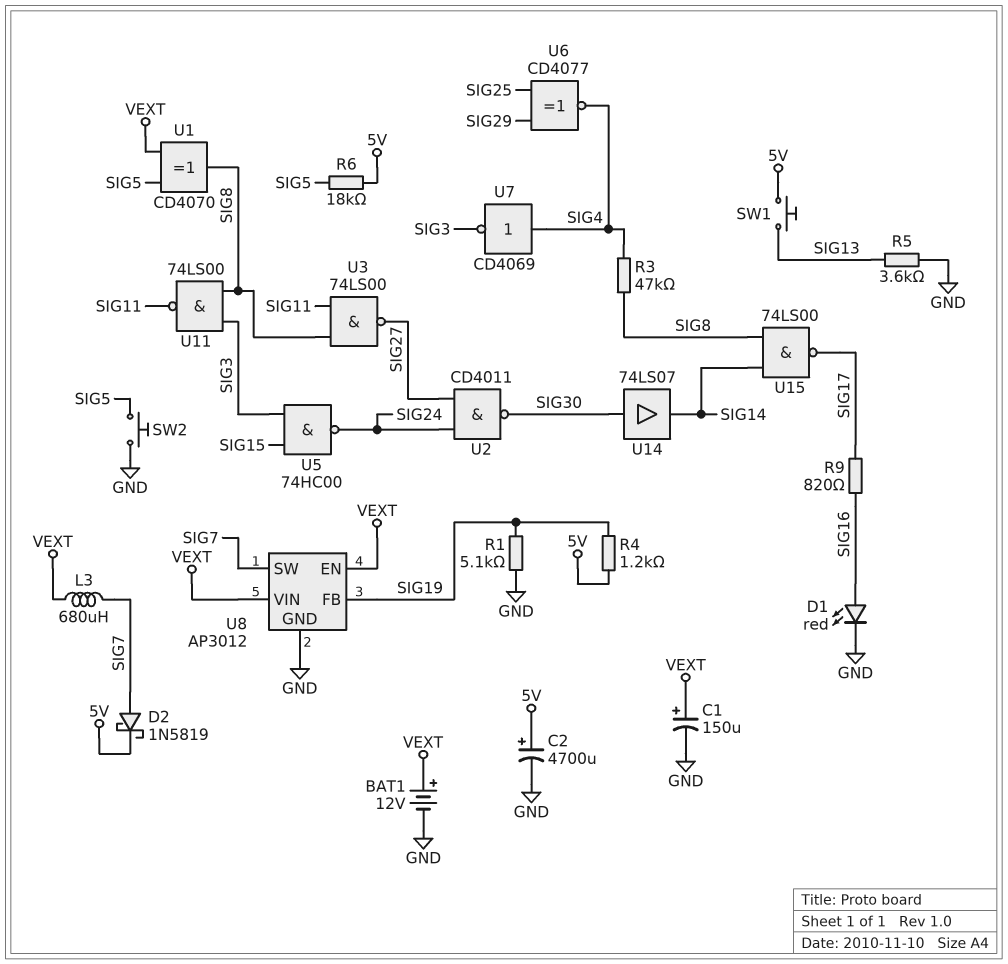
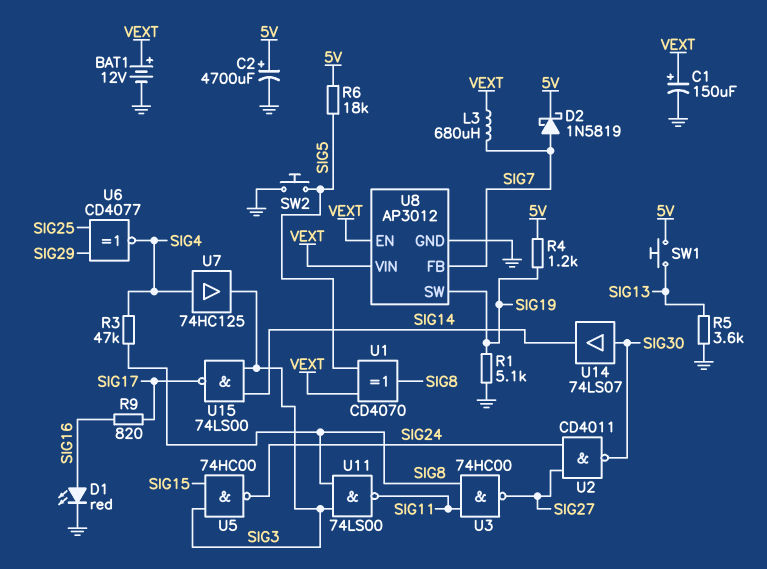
U3: NAND 74LS00 (in SIG8, in SIG11, out SIG27) -> NAND 74HC00 (in SIG8, in SIG11, out SIG27)
U7: NOT CD4069 (in SIG4, out SIG3) -> buffer 74HC125 (in SIG4, out SIG3)
U8 pin FB: SIG19 -> SIG7
U8 pin SW: SIG7 -> SIG19
U15: NAND 74LS00 (in SIG8, in SIG14, out SIG17) -> NAND 74LS00 (in SIG3, in SIG14, out SIG17)

